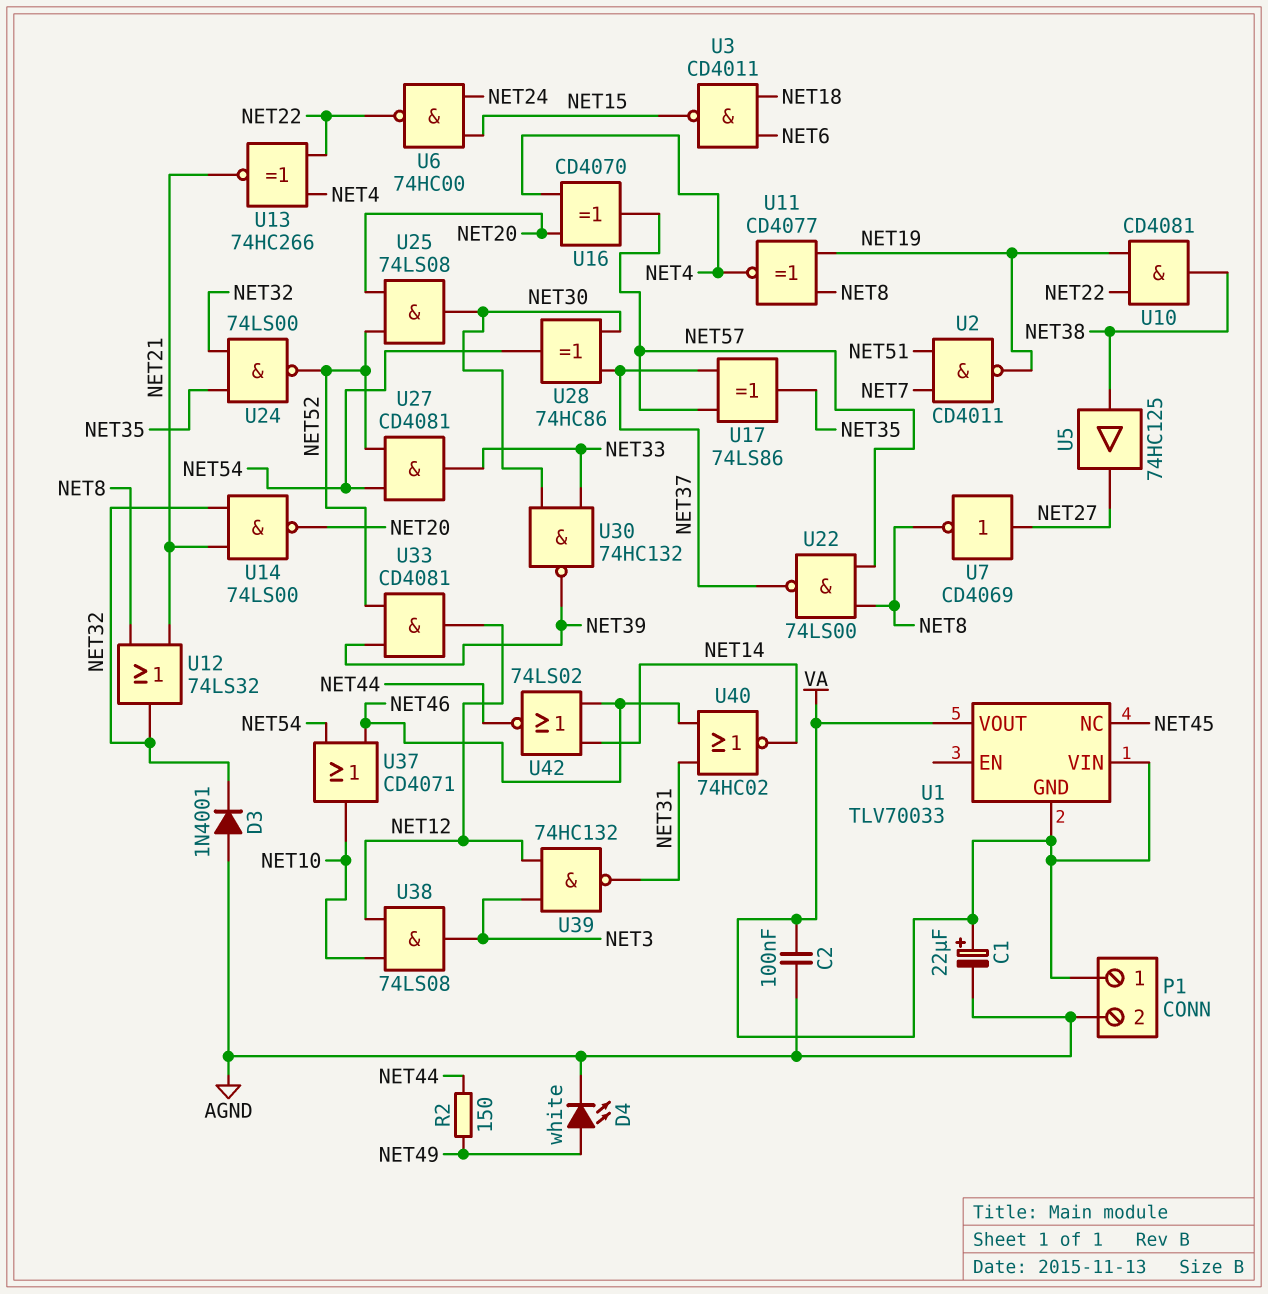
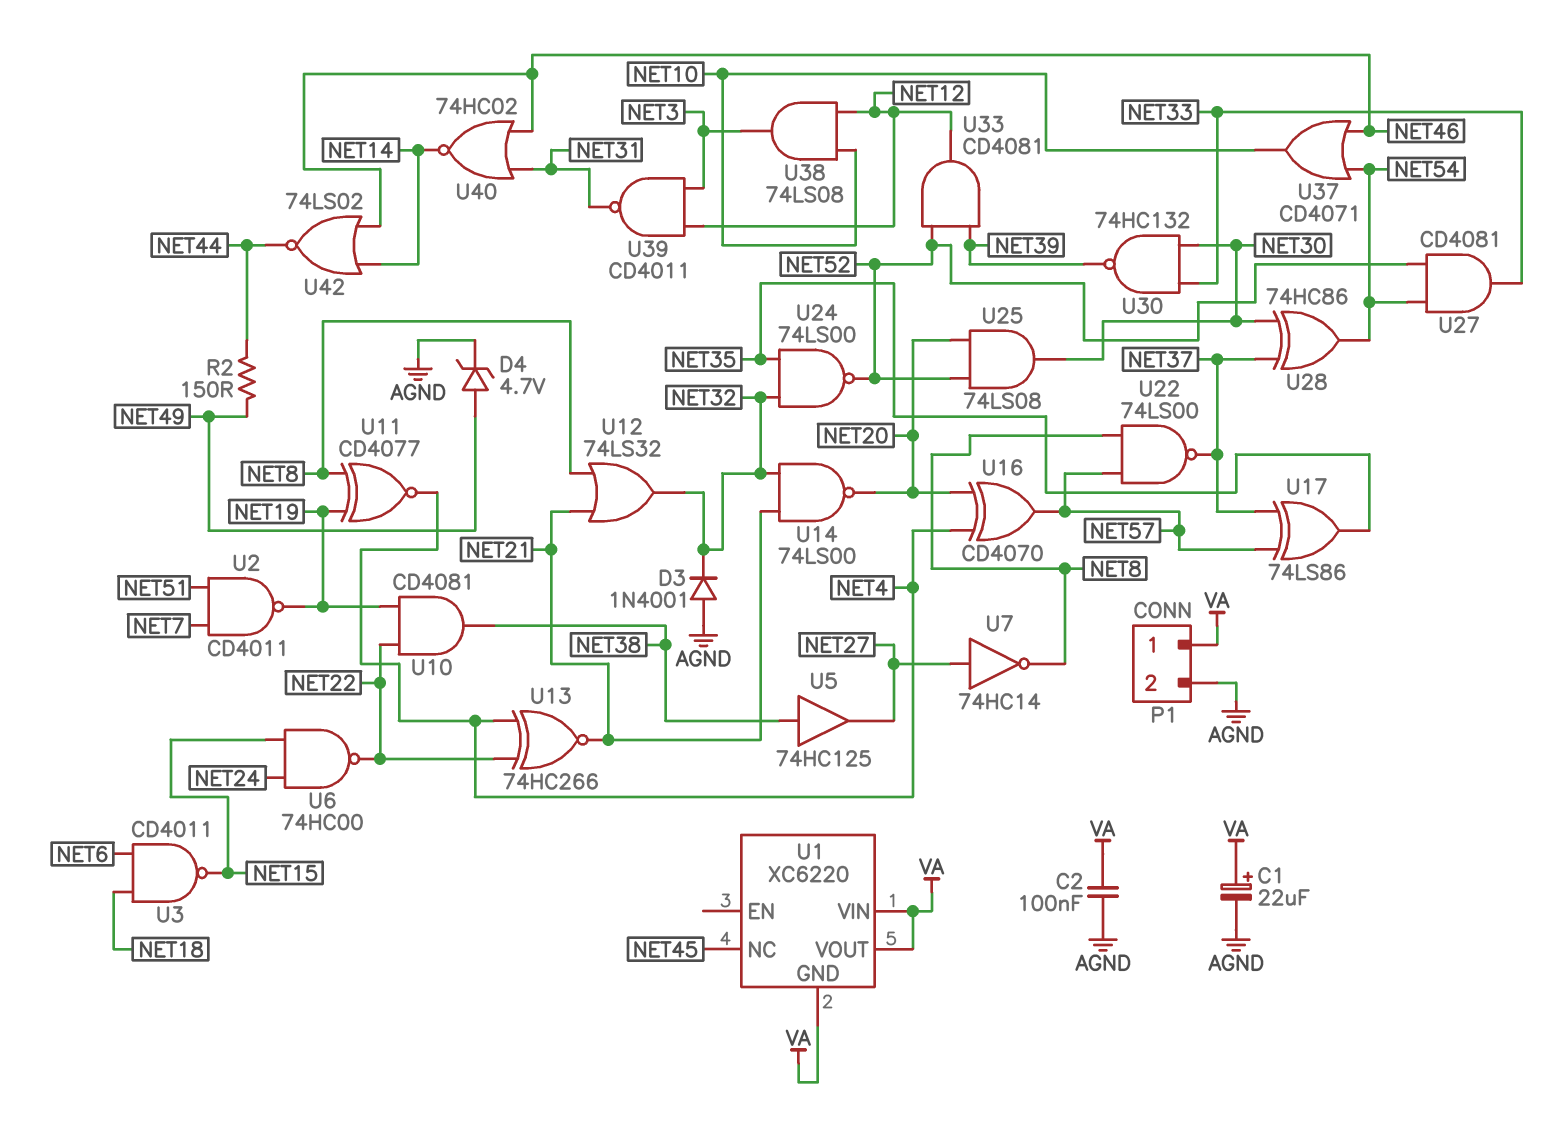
D4: LED white (A NET49, K AGND) -> zener 4.7V (A NET49, K AGND)
U1: TLV70033 -> XC6220
U7: NOT CD4069 (in NET27, out NET8) -> NOT 74HC14 (in NET27, out NET8)
U39: NAND 74HC132 (in NET3, in NET12, out NET31) -> NAND CD4011 (in NET3, in NET12, out NET31)

